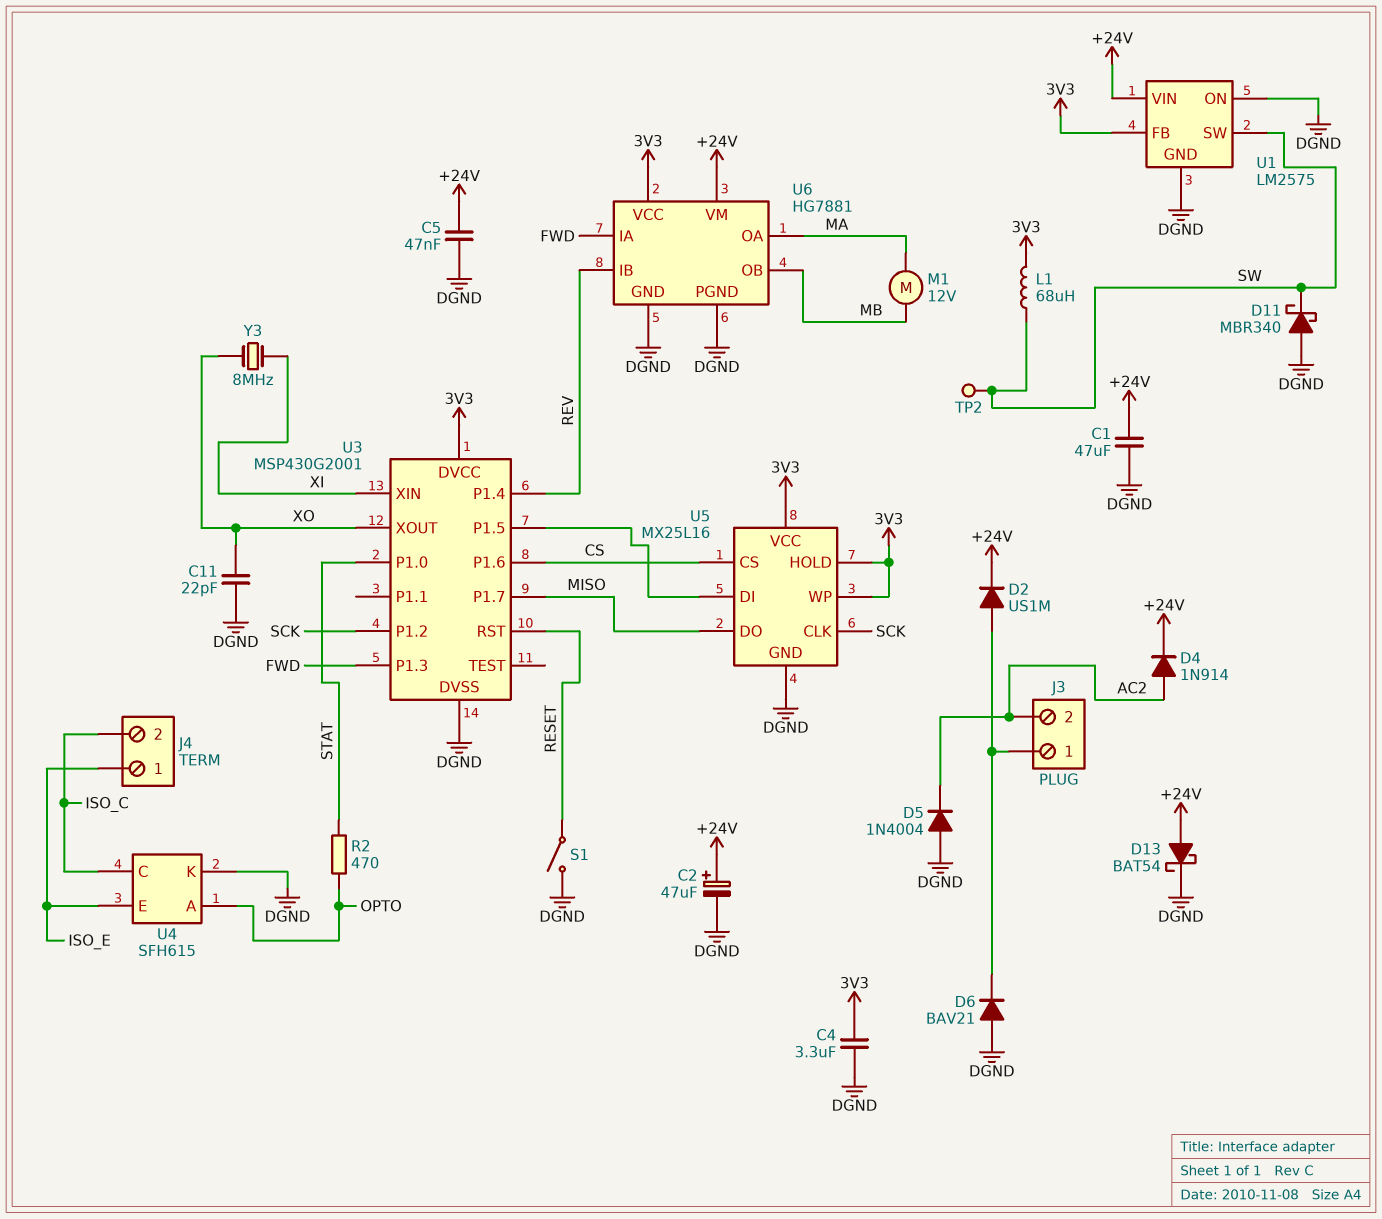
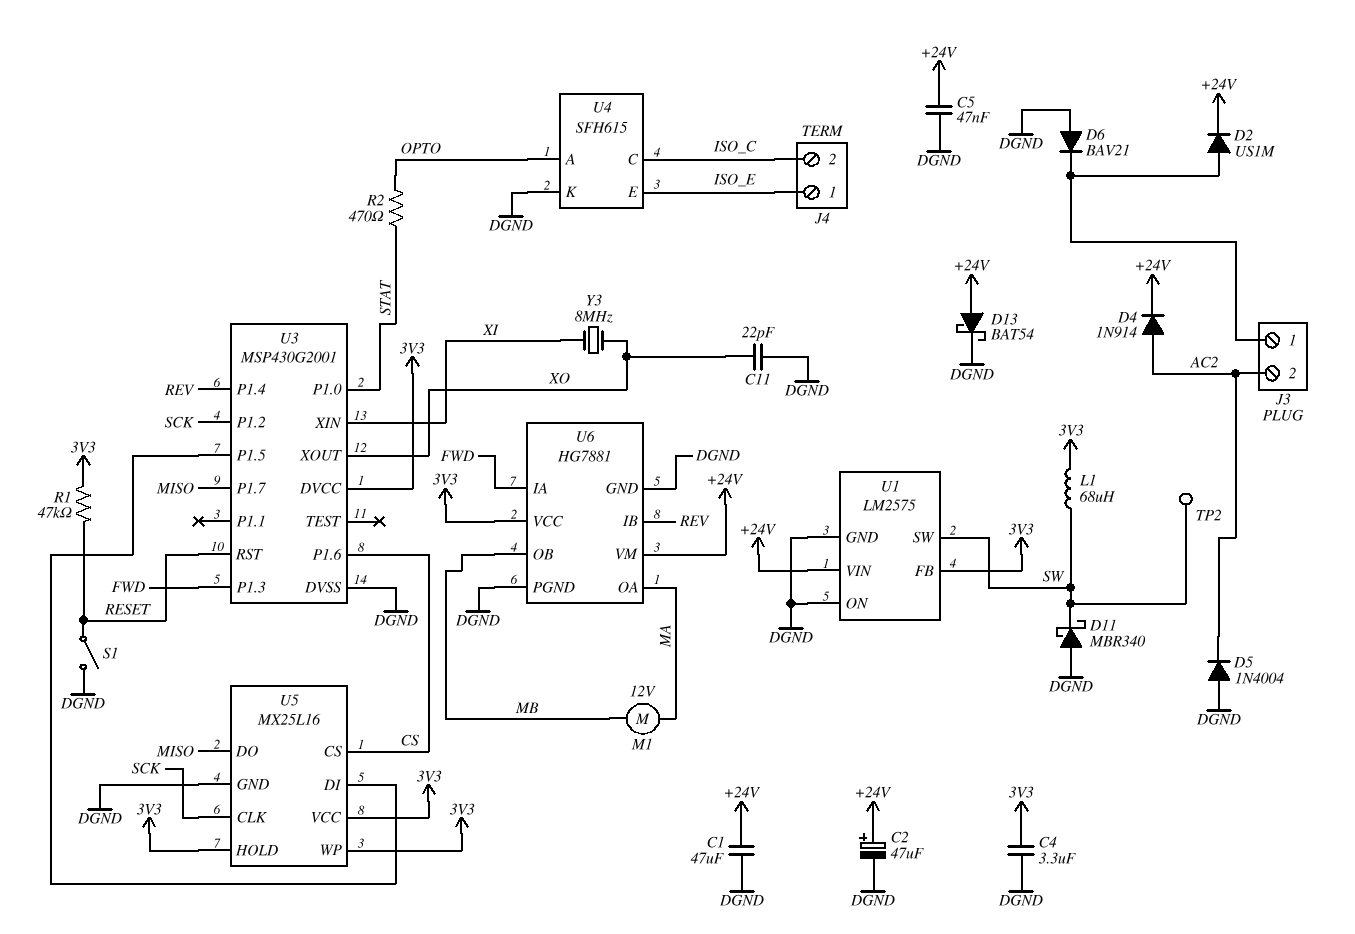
R1: none -> 47k (3V3, RESET)

